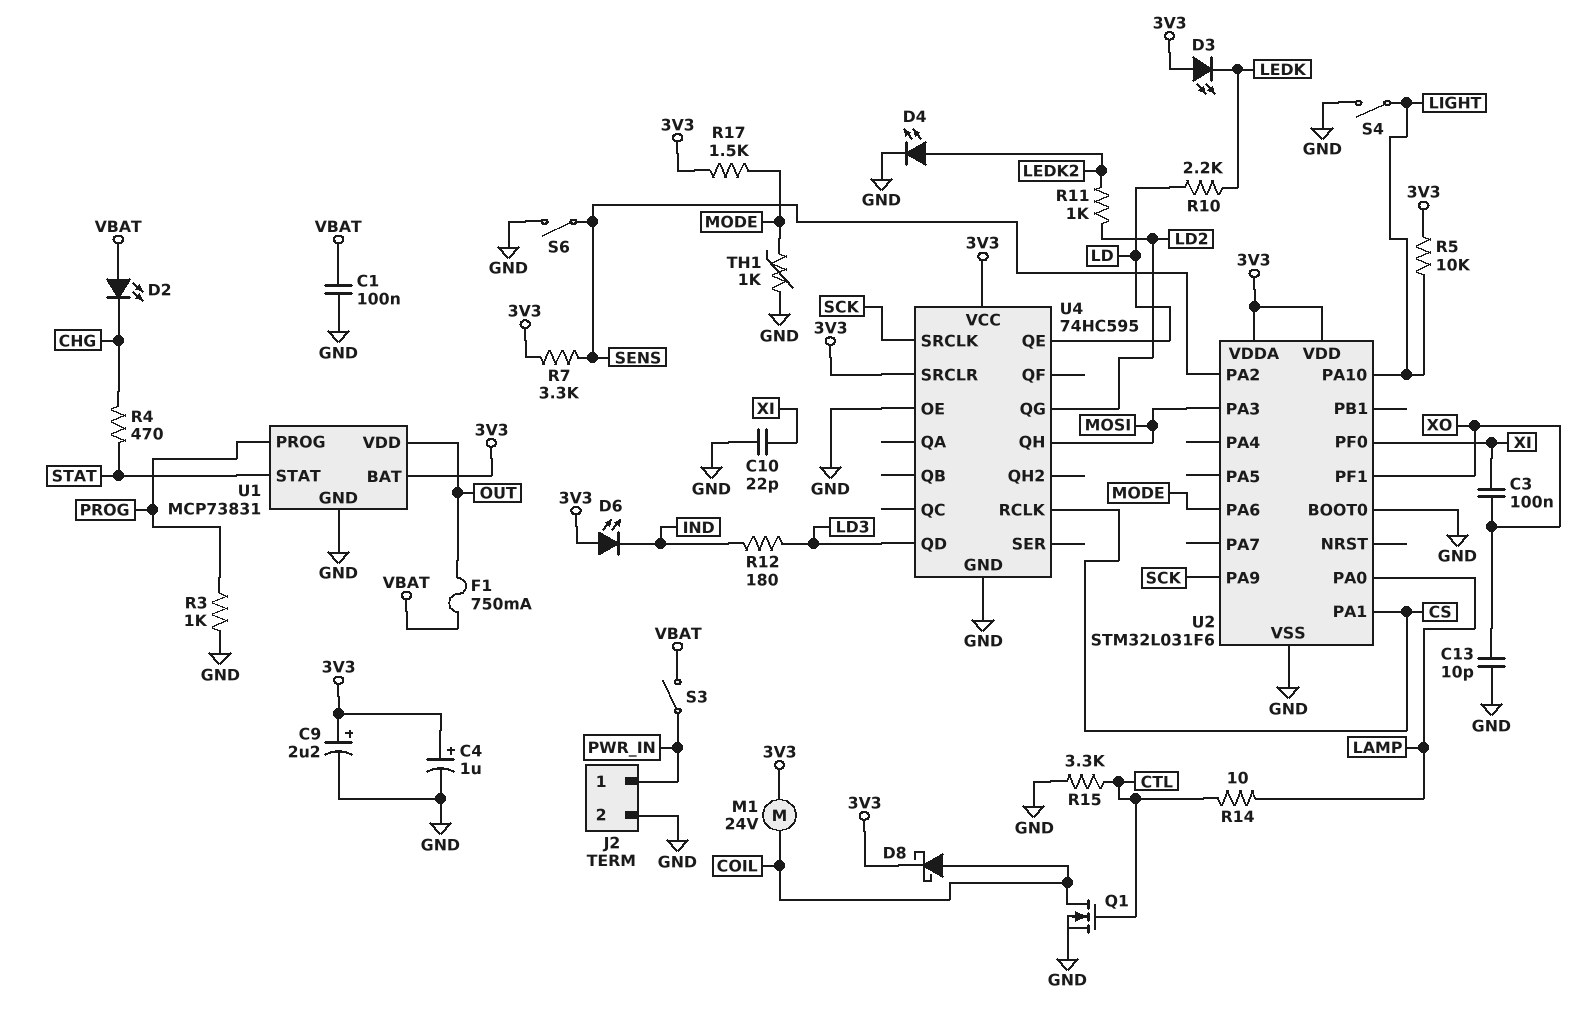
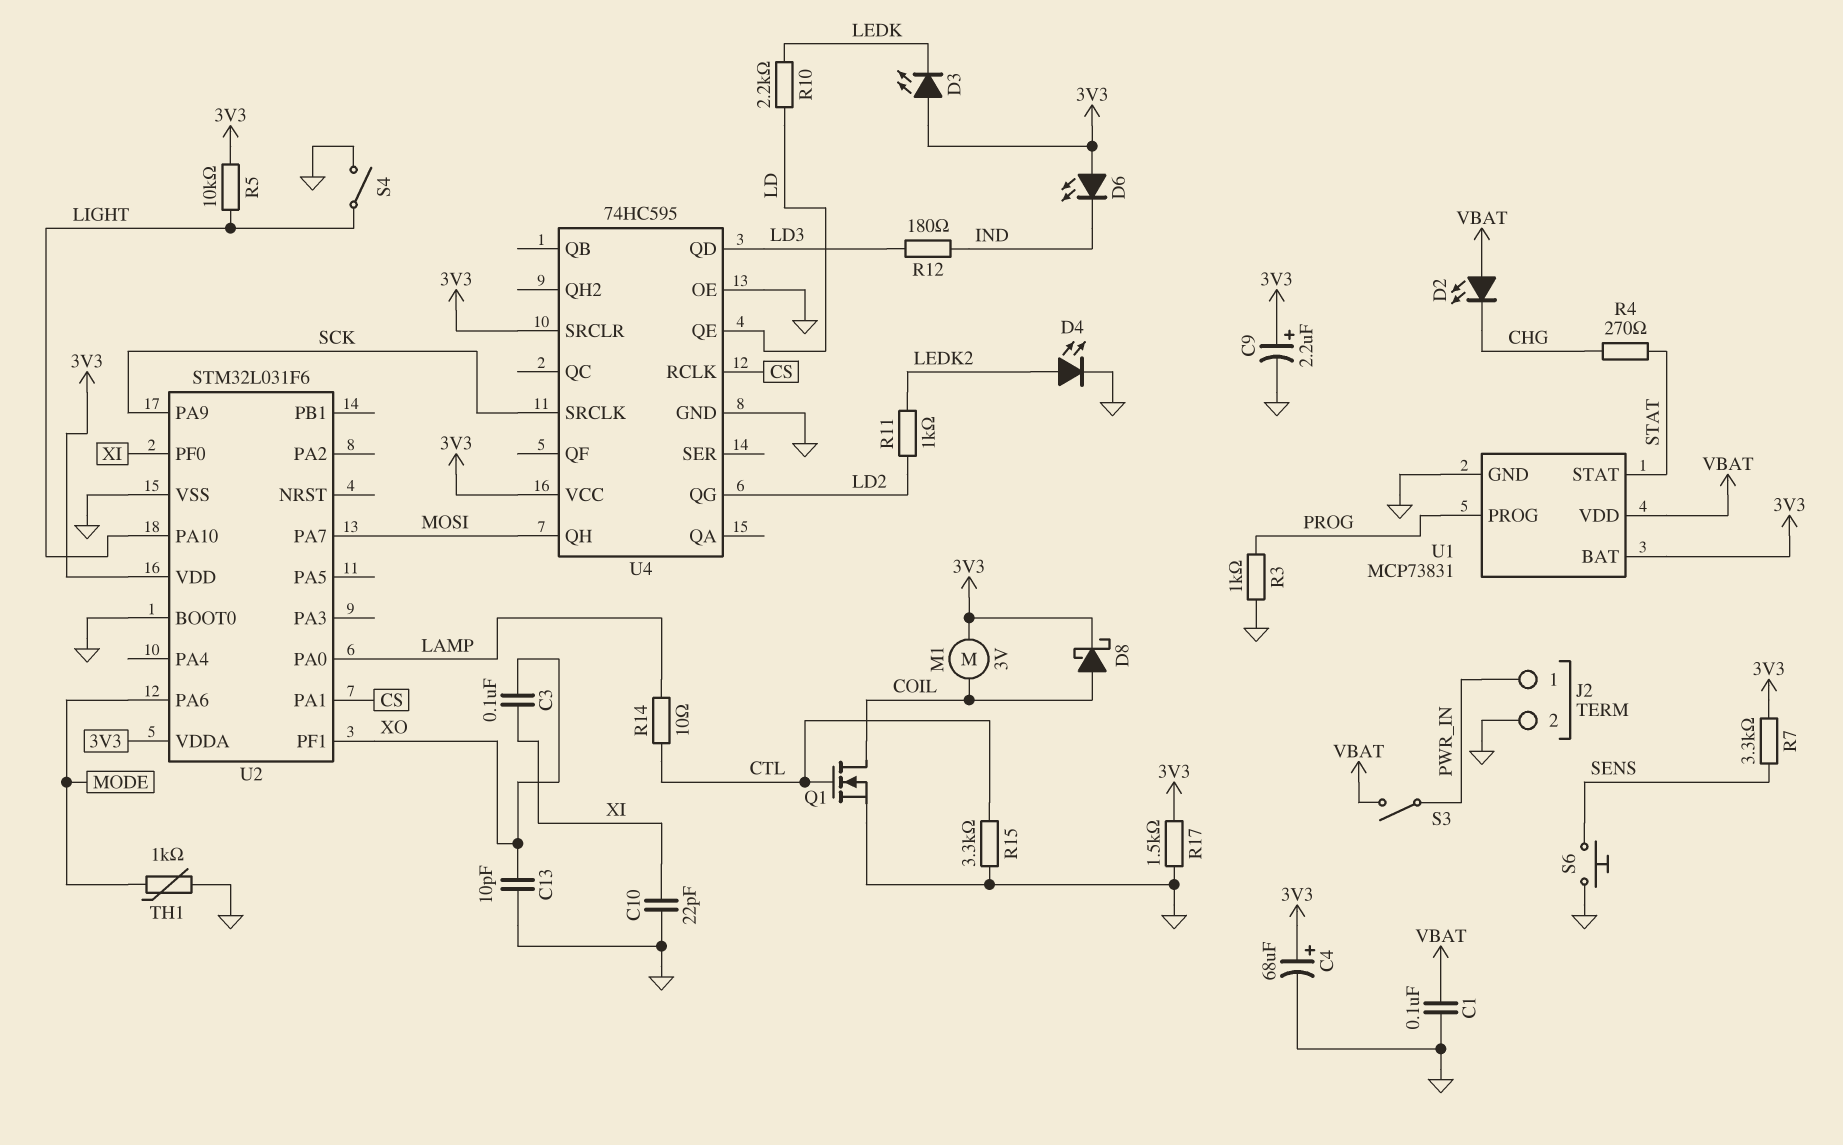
C4: 1uF (plus 3V3, minus GND) -> 68uF (plus 3V3, minus GND)
F1: 750mA (OUT, VBAT) -> none
M1: motor 24V (3V3, COIL) -> motor 3V (3V3, COIL)
R4: 470 (CHG, STAT) -> 270 (CHG, STAT)
R17: 1.5k (3V3, MODE) -> 1.5k (3V3, GND)
S6: switch (GND, SENS) -> button (GND, SENS)
U1 pin VDD: OUT -> VBAT
U2 pin PA2: SENS -> none
U2 pin PA3: MOSI -> none
U2 pin PA7: none -> MOSI

